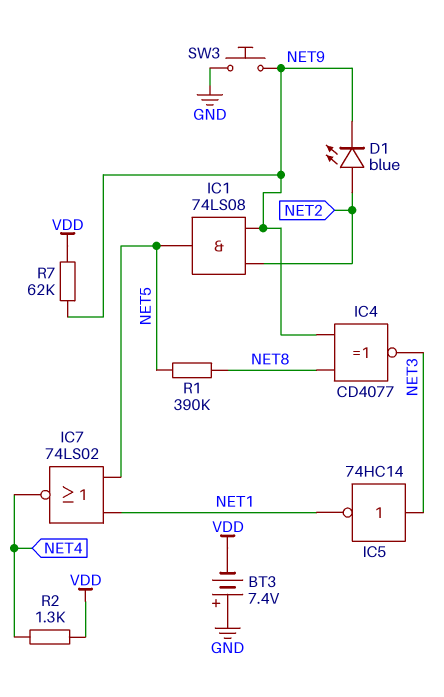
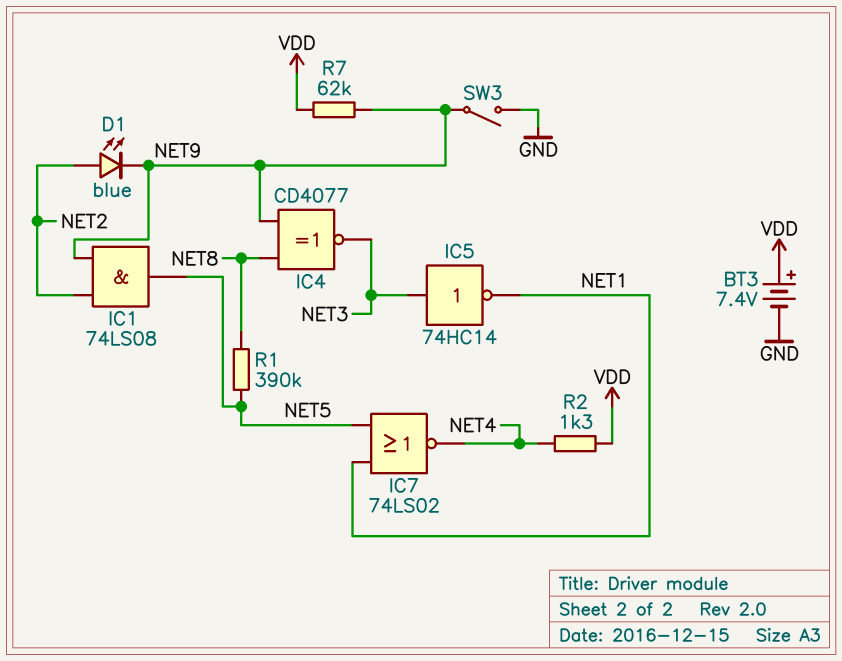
BT3: 7.4V (plus GND, minus VDD) -> 7.4V (plus VDD, minus GND)
SW3: button (GND, NET9) -> switch (GND, NET9)

